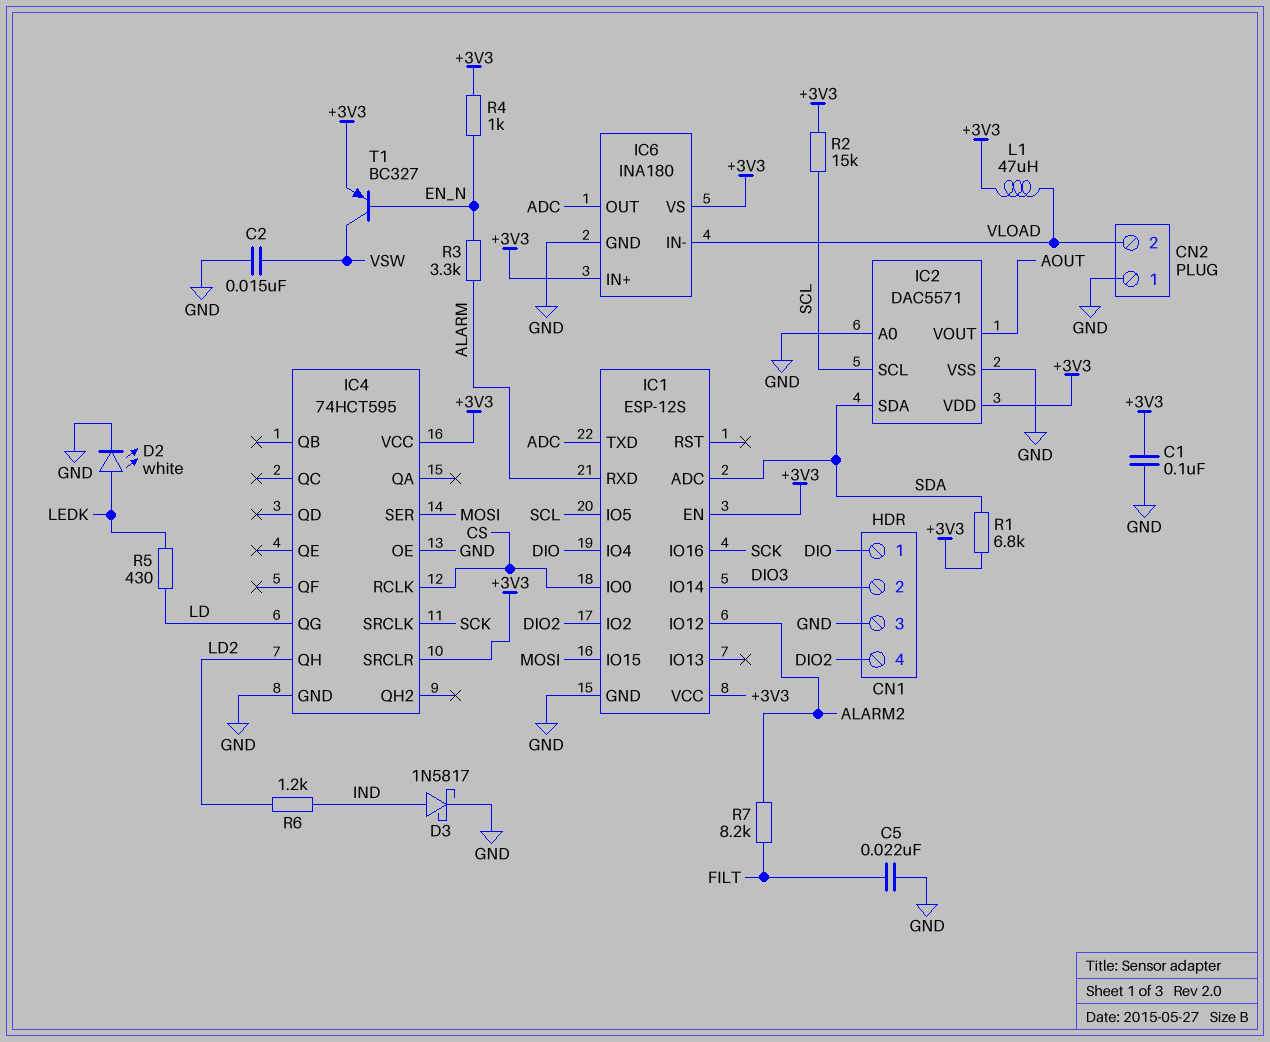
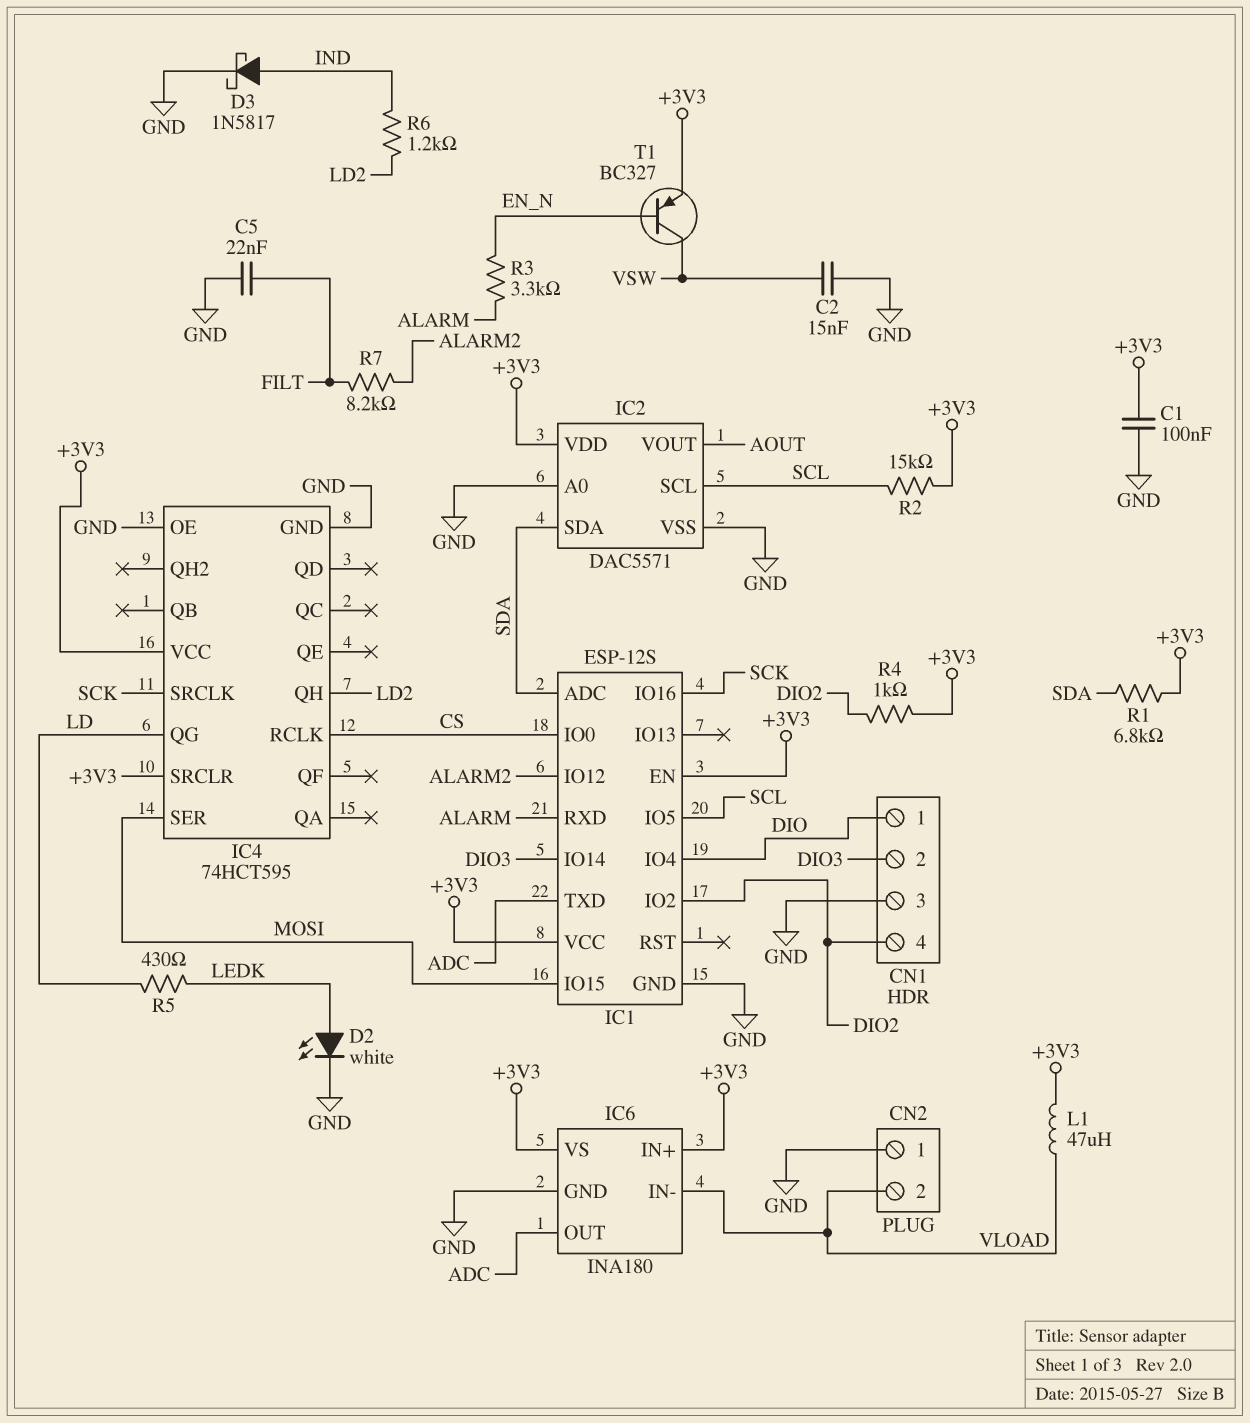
R4: 1k (+3V3, EN_N) -> 1k (+3V3, DIO2)

